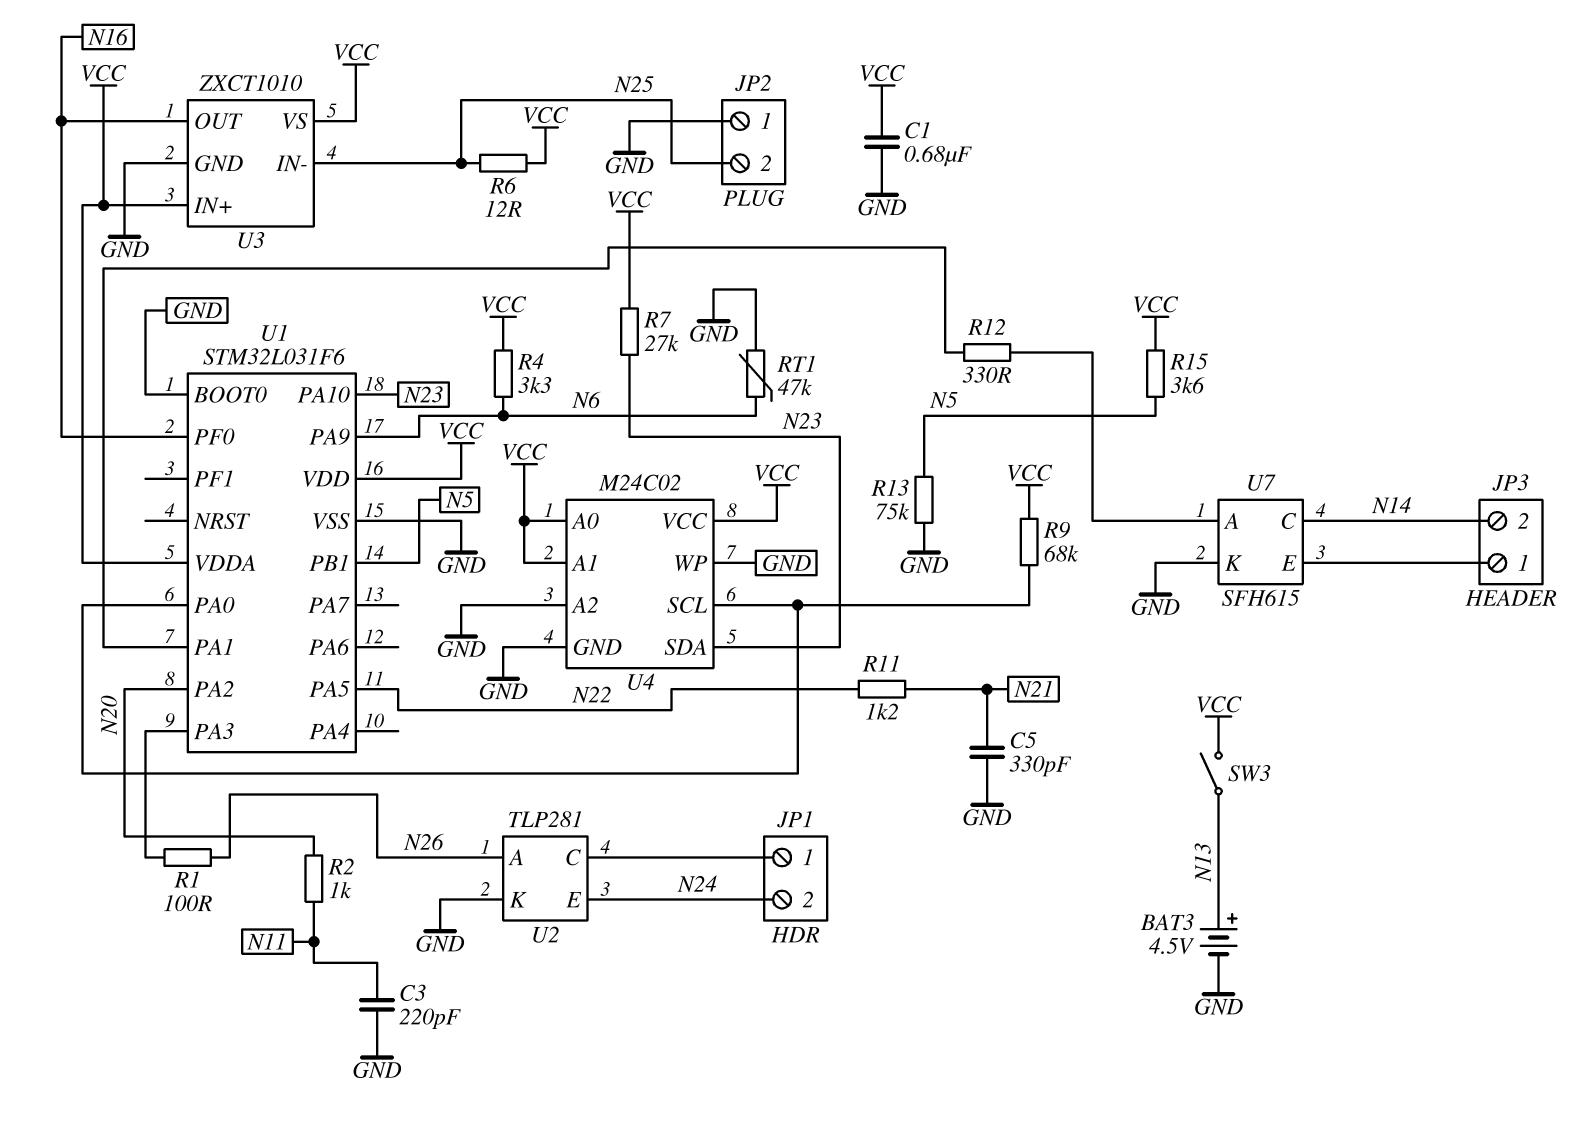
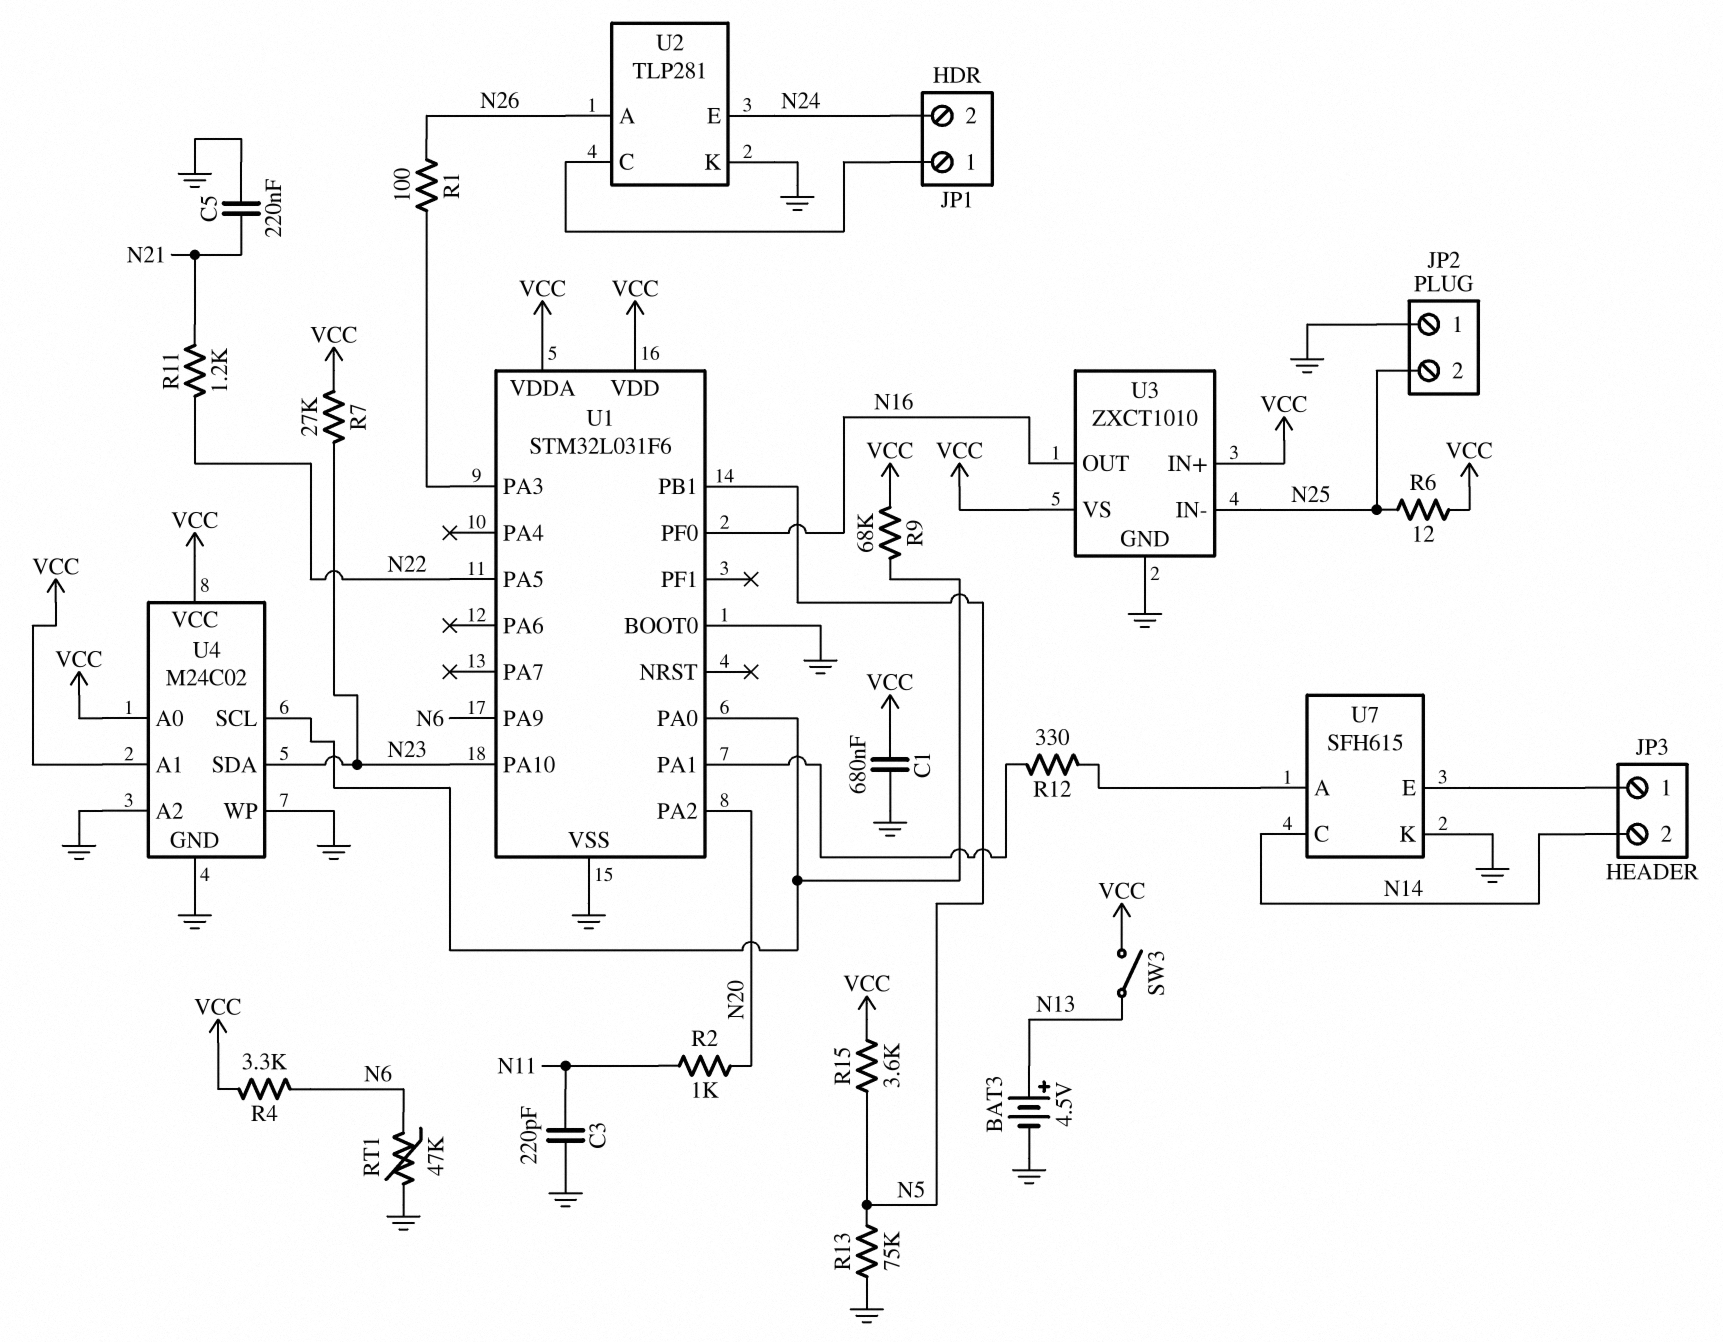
C5: 330pF (GND, N21) -> 220nF (GND, N21)

